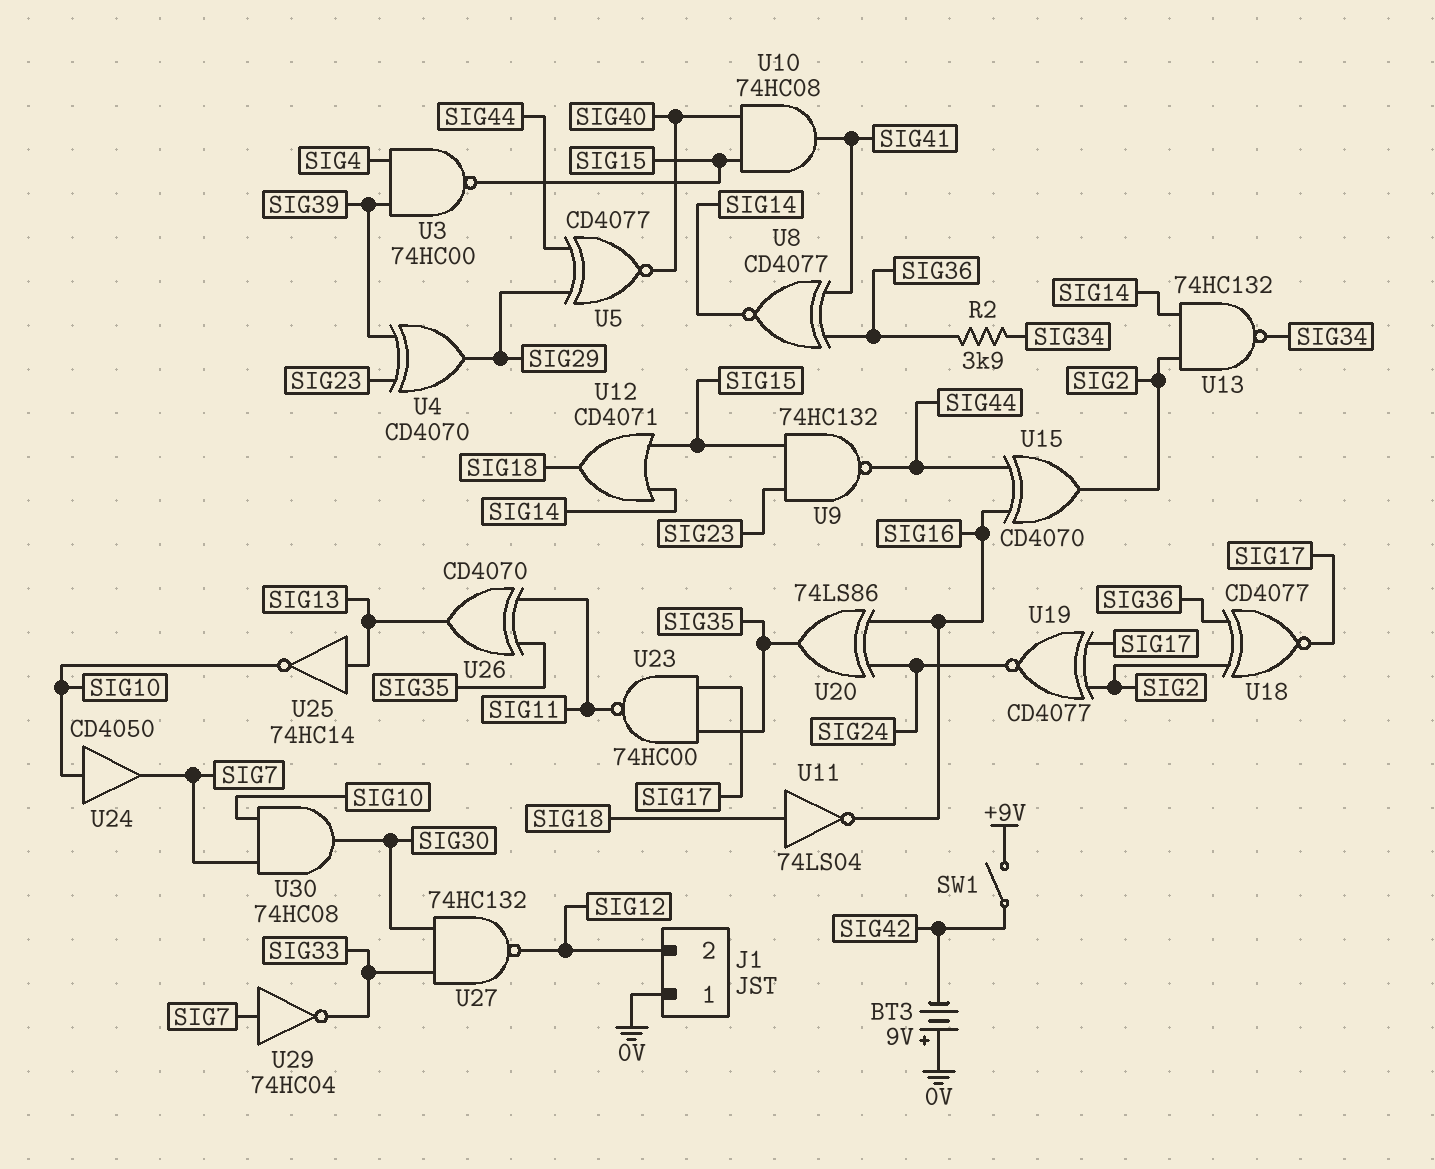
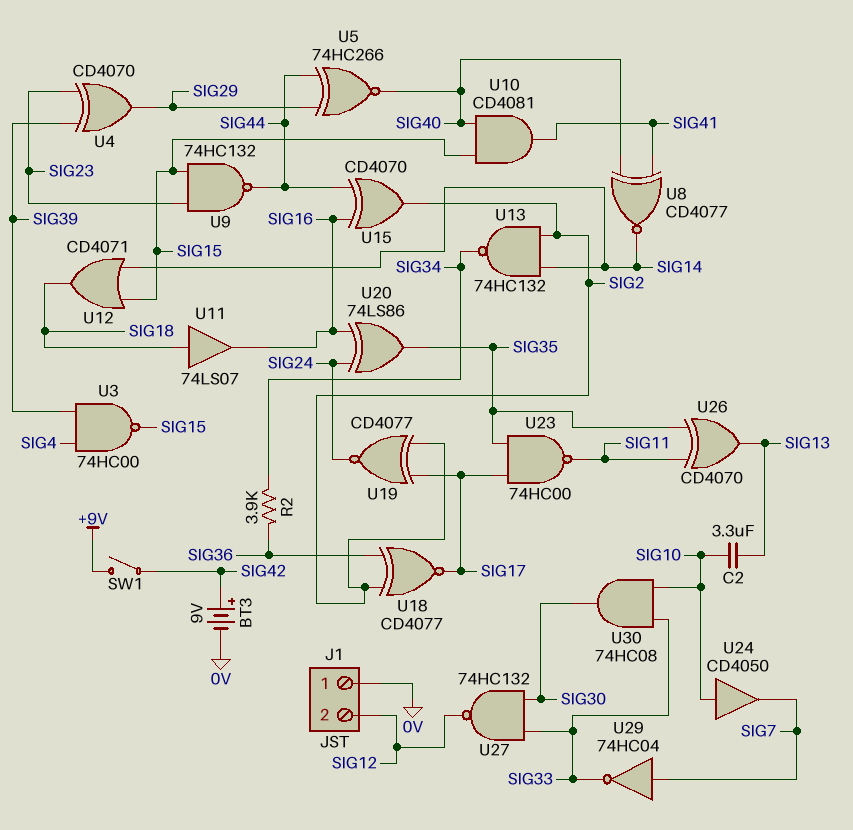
BT3: 9V (plus 0V, minus SIG42) -> 9V (plus SIG42, minus 0V)
C2: none -> 3.3uF (SIG10, SIG13)
U5: XNOR CD4077 (in SIG29, in SIG44, out SIG40) -> XNOR 74HC266 (in SIG29, in SIG44, out SIG40)
U8: XNOR CD4077 (in SIG36, in SIG41, out SIG14) -> XNOR CD4077 (in SIG40, in SIG41, out SIG14)
U10: AND 74HC08 (in SIG15, in SIG40, out SIG41) -> AND CD4081 (in SIG15, in SIG40, out SIG41)
U11: NOT 74LS04 (in SIG18, out SIG16) -> buffer 74LS07 (in SIG18, out SIG16)
U25: NOT 74HC14 (in SIG13, out SIG10) -> none
U30: AND 74HC08 (in SIG7, in SIG10, out SIG30) -> AND 74HC08 (in SIG10, in SIG33, out SIG30)

